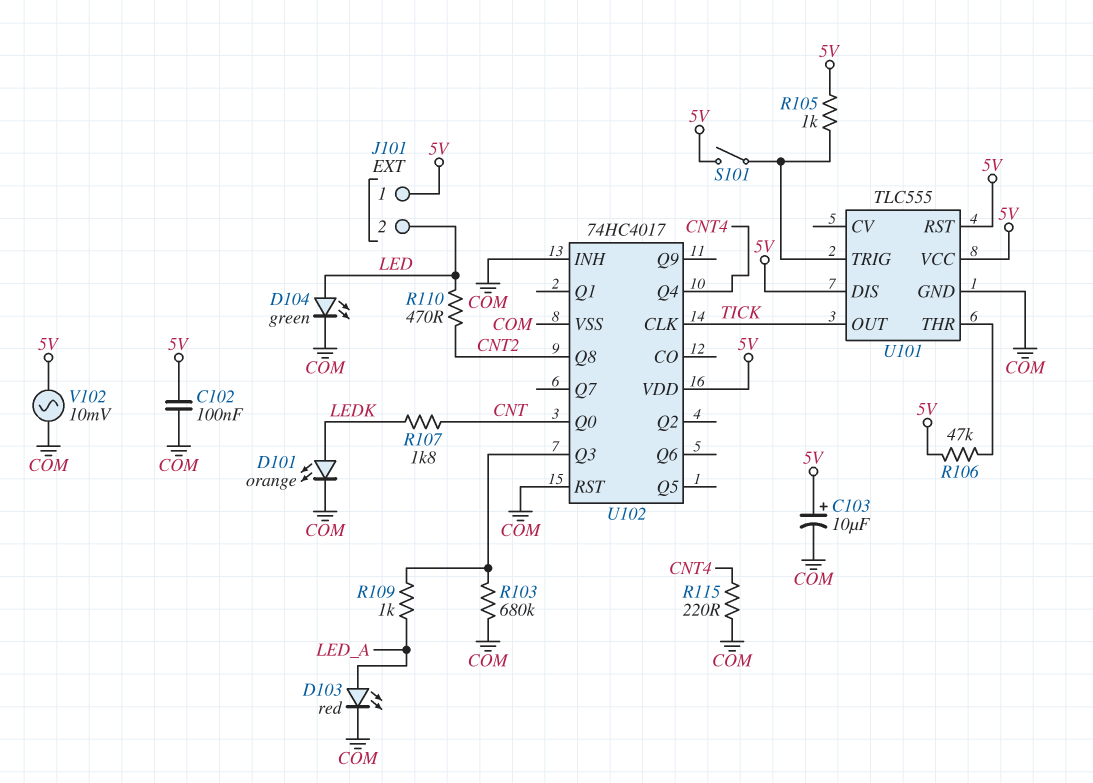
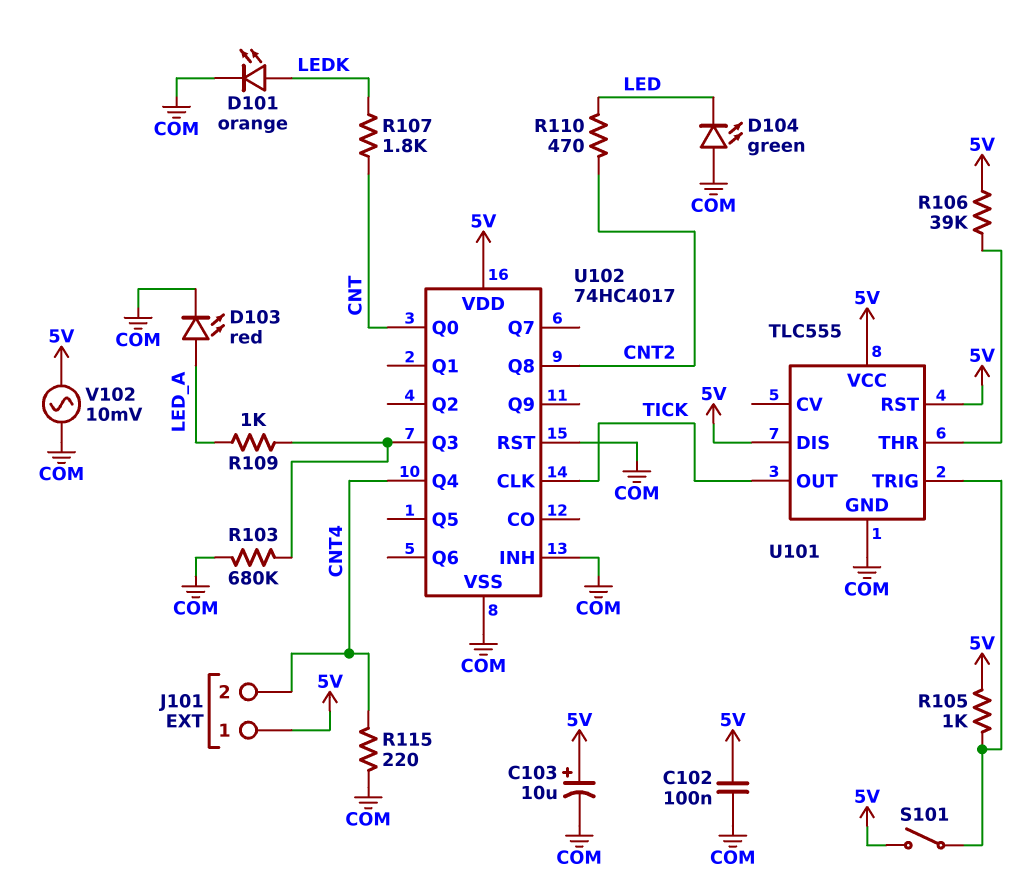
D104: LED green (A LED, K COM) -> LED green (A COM, K LED)
J101 pin 2: LED -> CNT4
R106: 47k (5V, U101/THR) -> 39k (5V, U101/THR)

